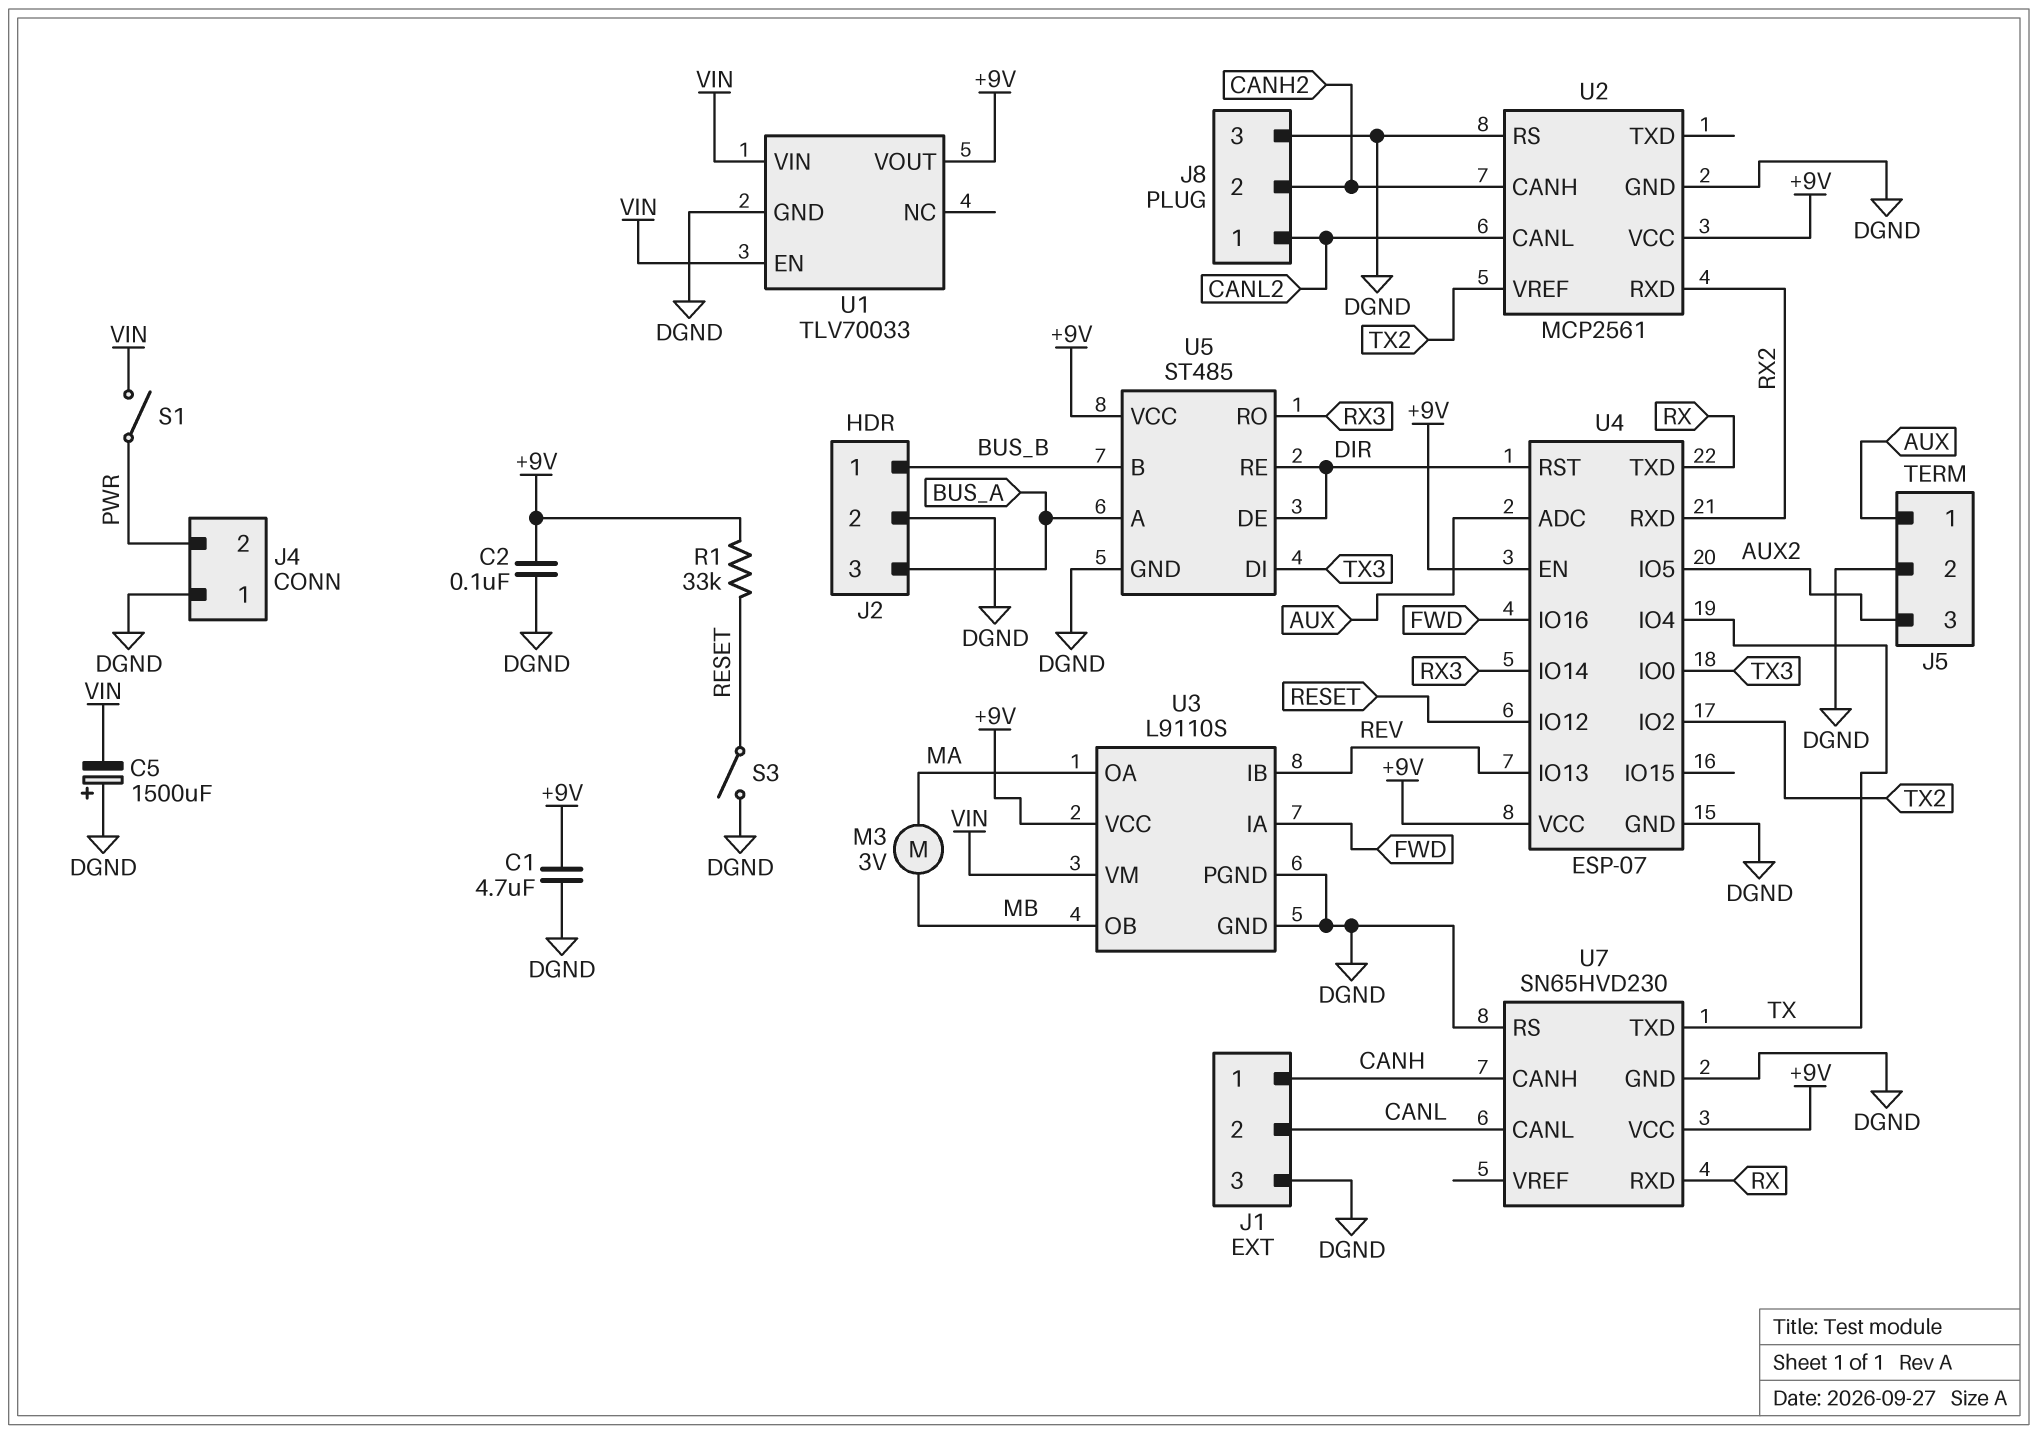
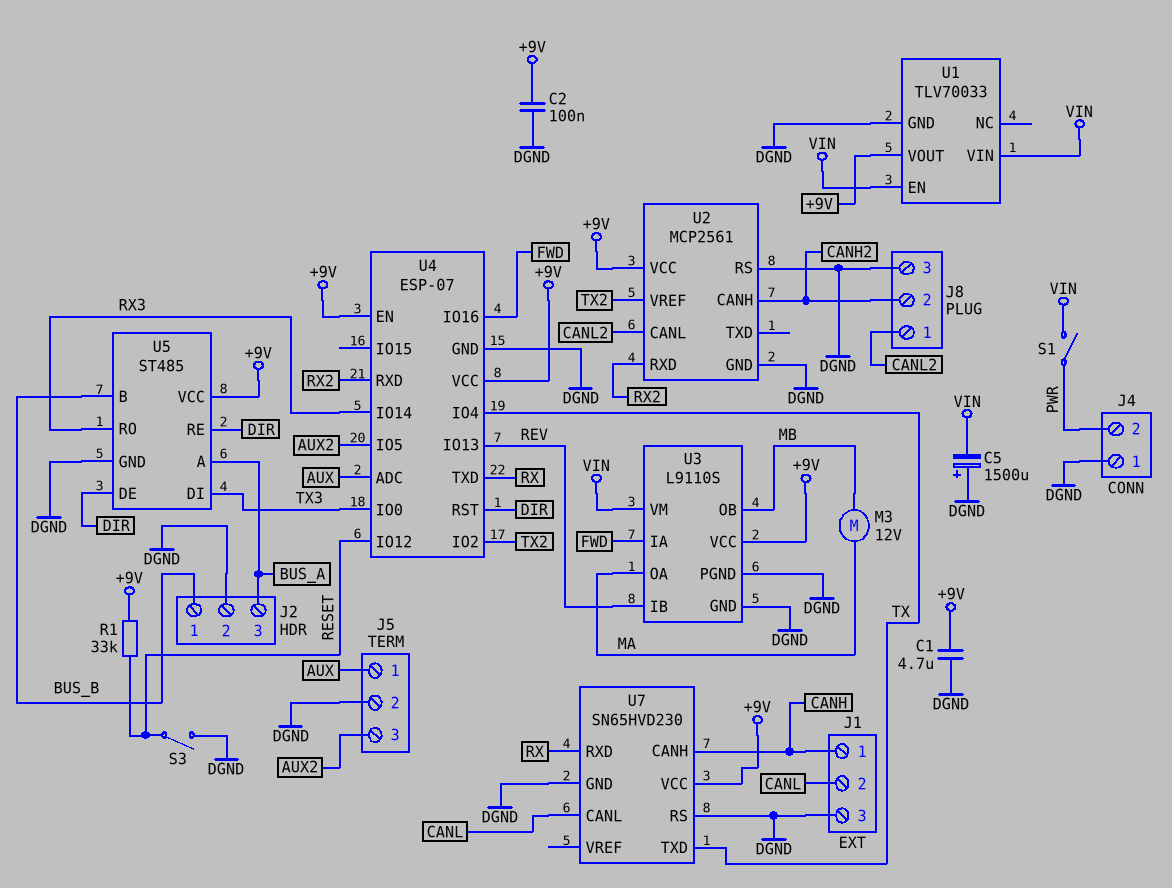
M3: motor 3V (MA, MB) -> motor 12V (MA, MB)

